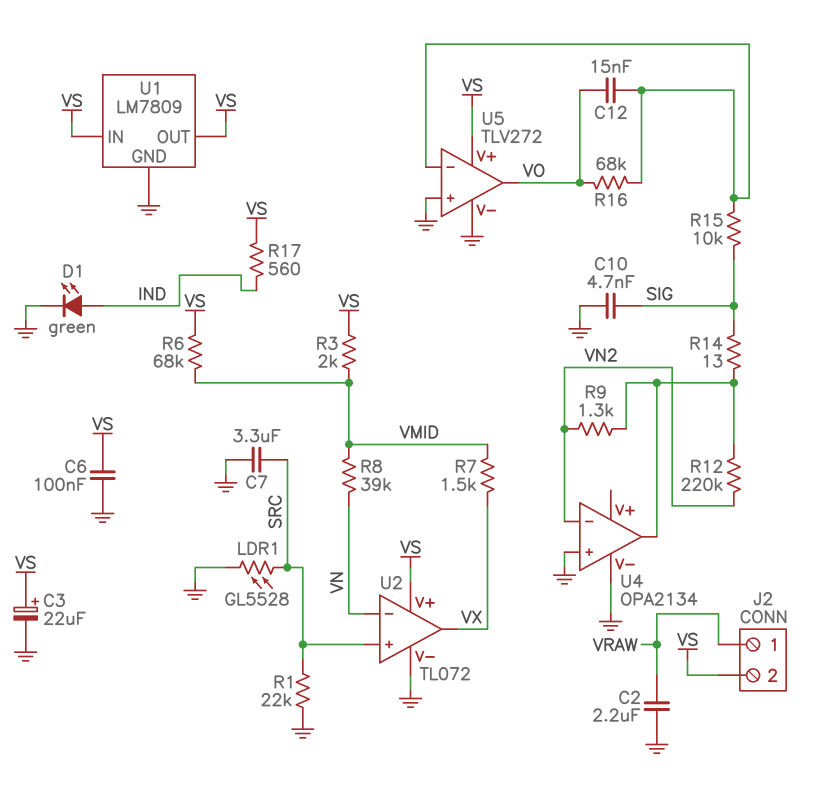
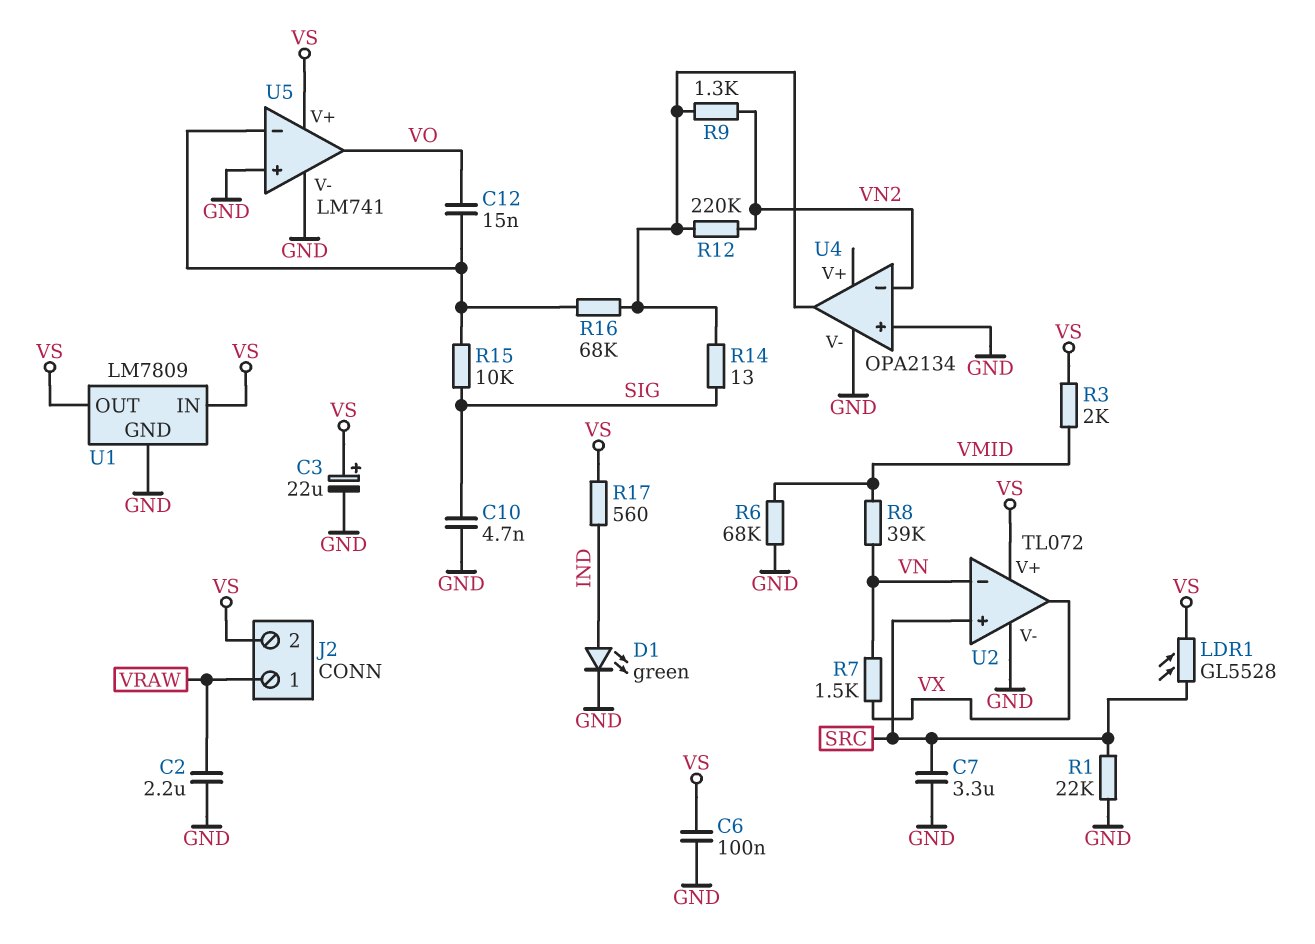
LDR1: GL5528 (GND, SRC) -> GL5528 (SRC, VS)
R6: 68k (VMID, VS) -> 68k (GND, VMID)
R7: 1.5k (VMID, VX) -> 1.5k (VN, VX)
R16: 68k (U5/in-, VO) -> 68k (U4/out, U5/in-)
U5: TLV272 -> LM741

